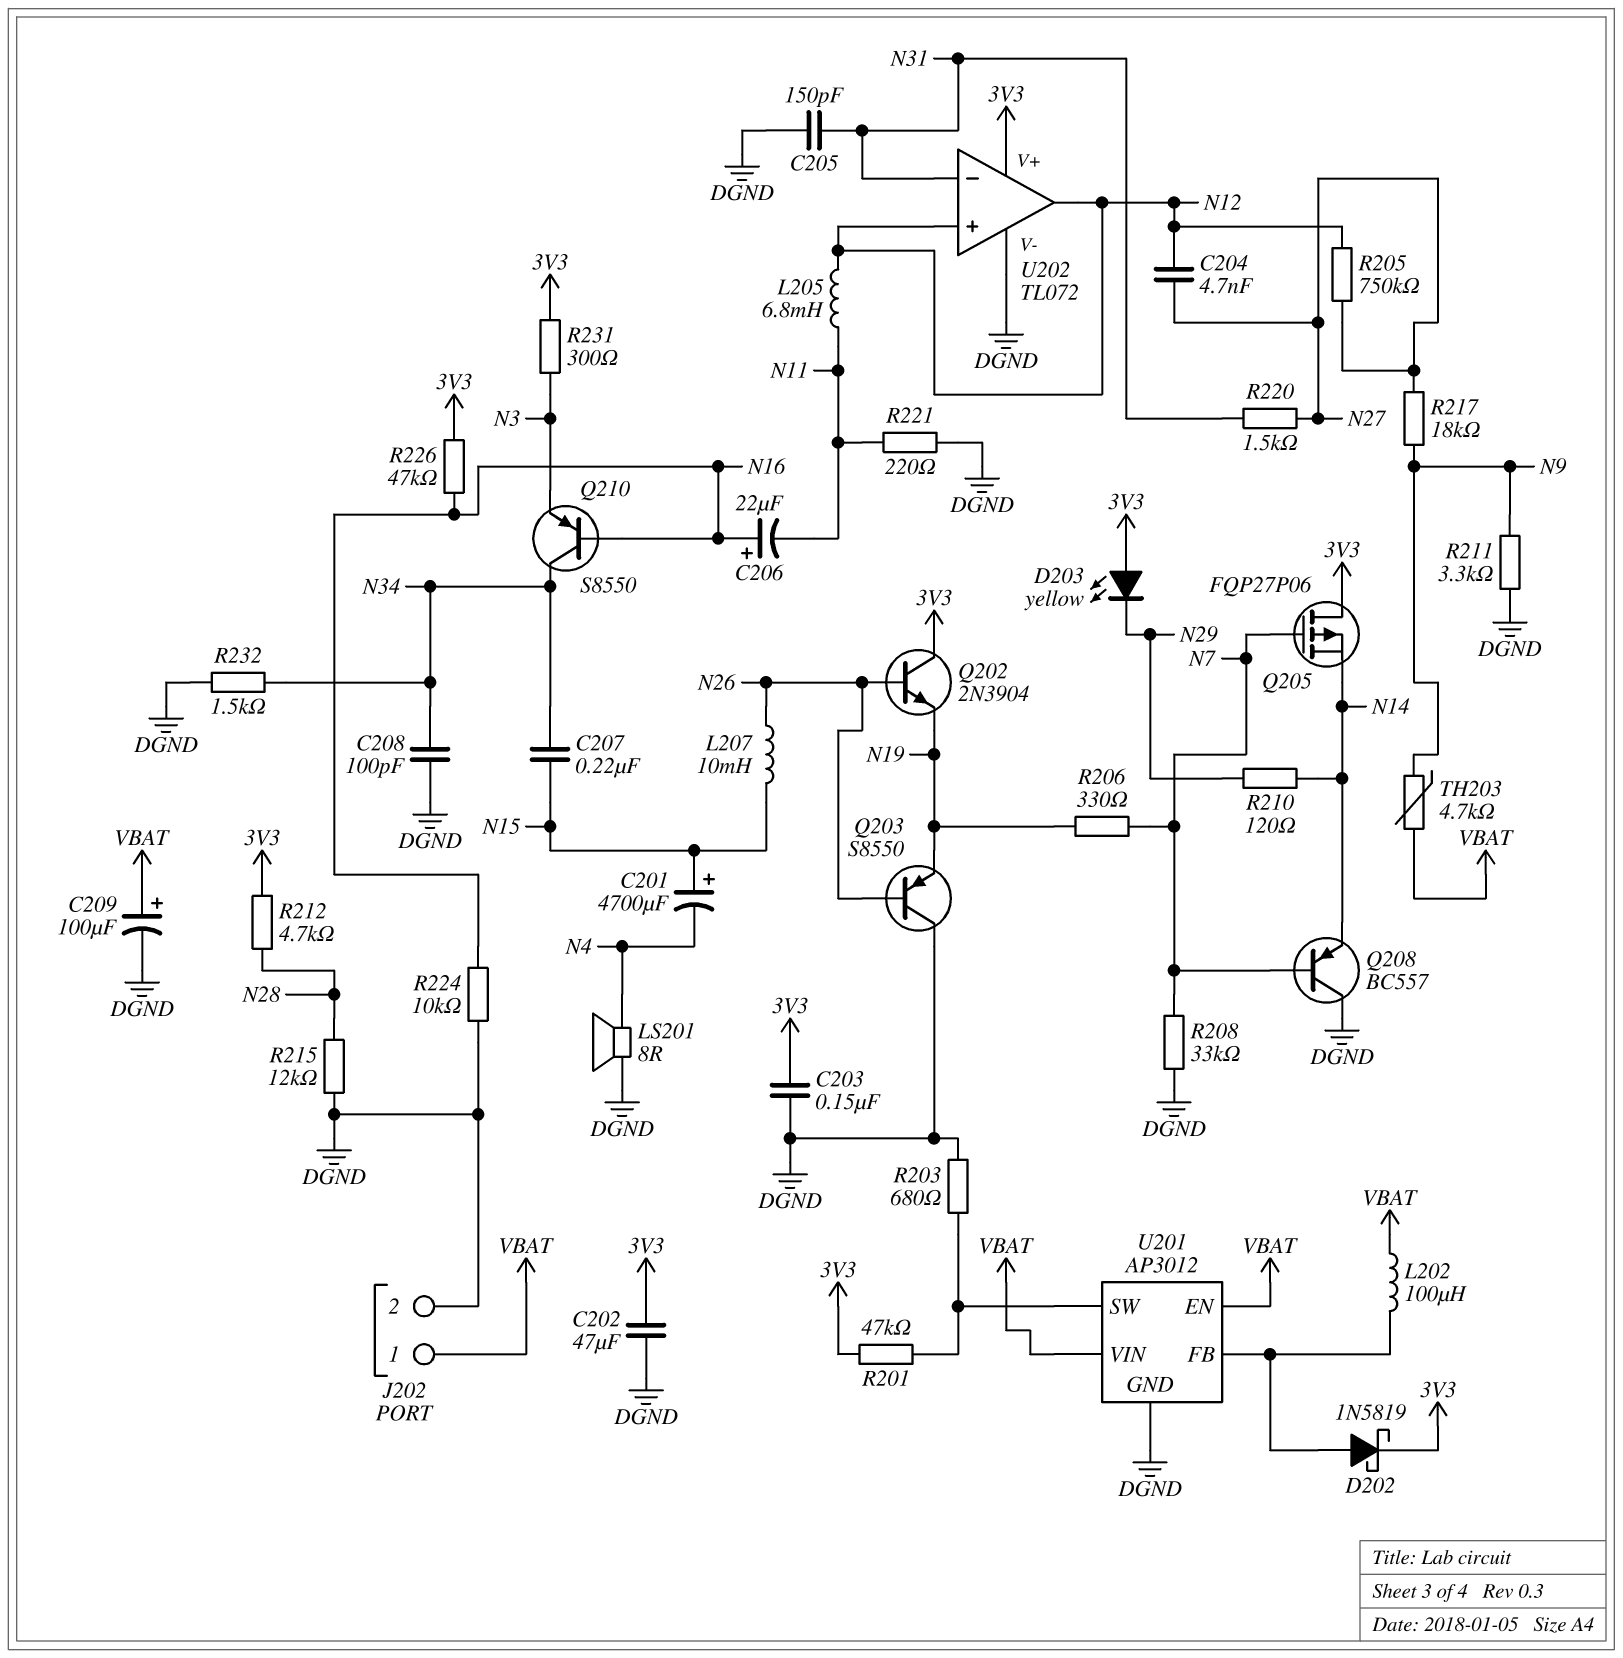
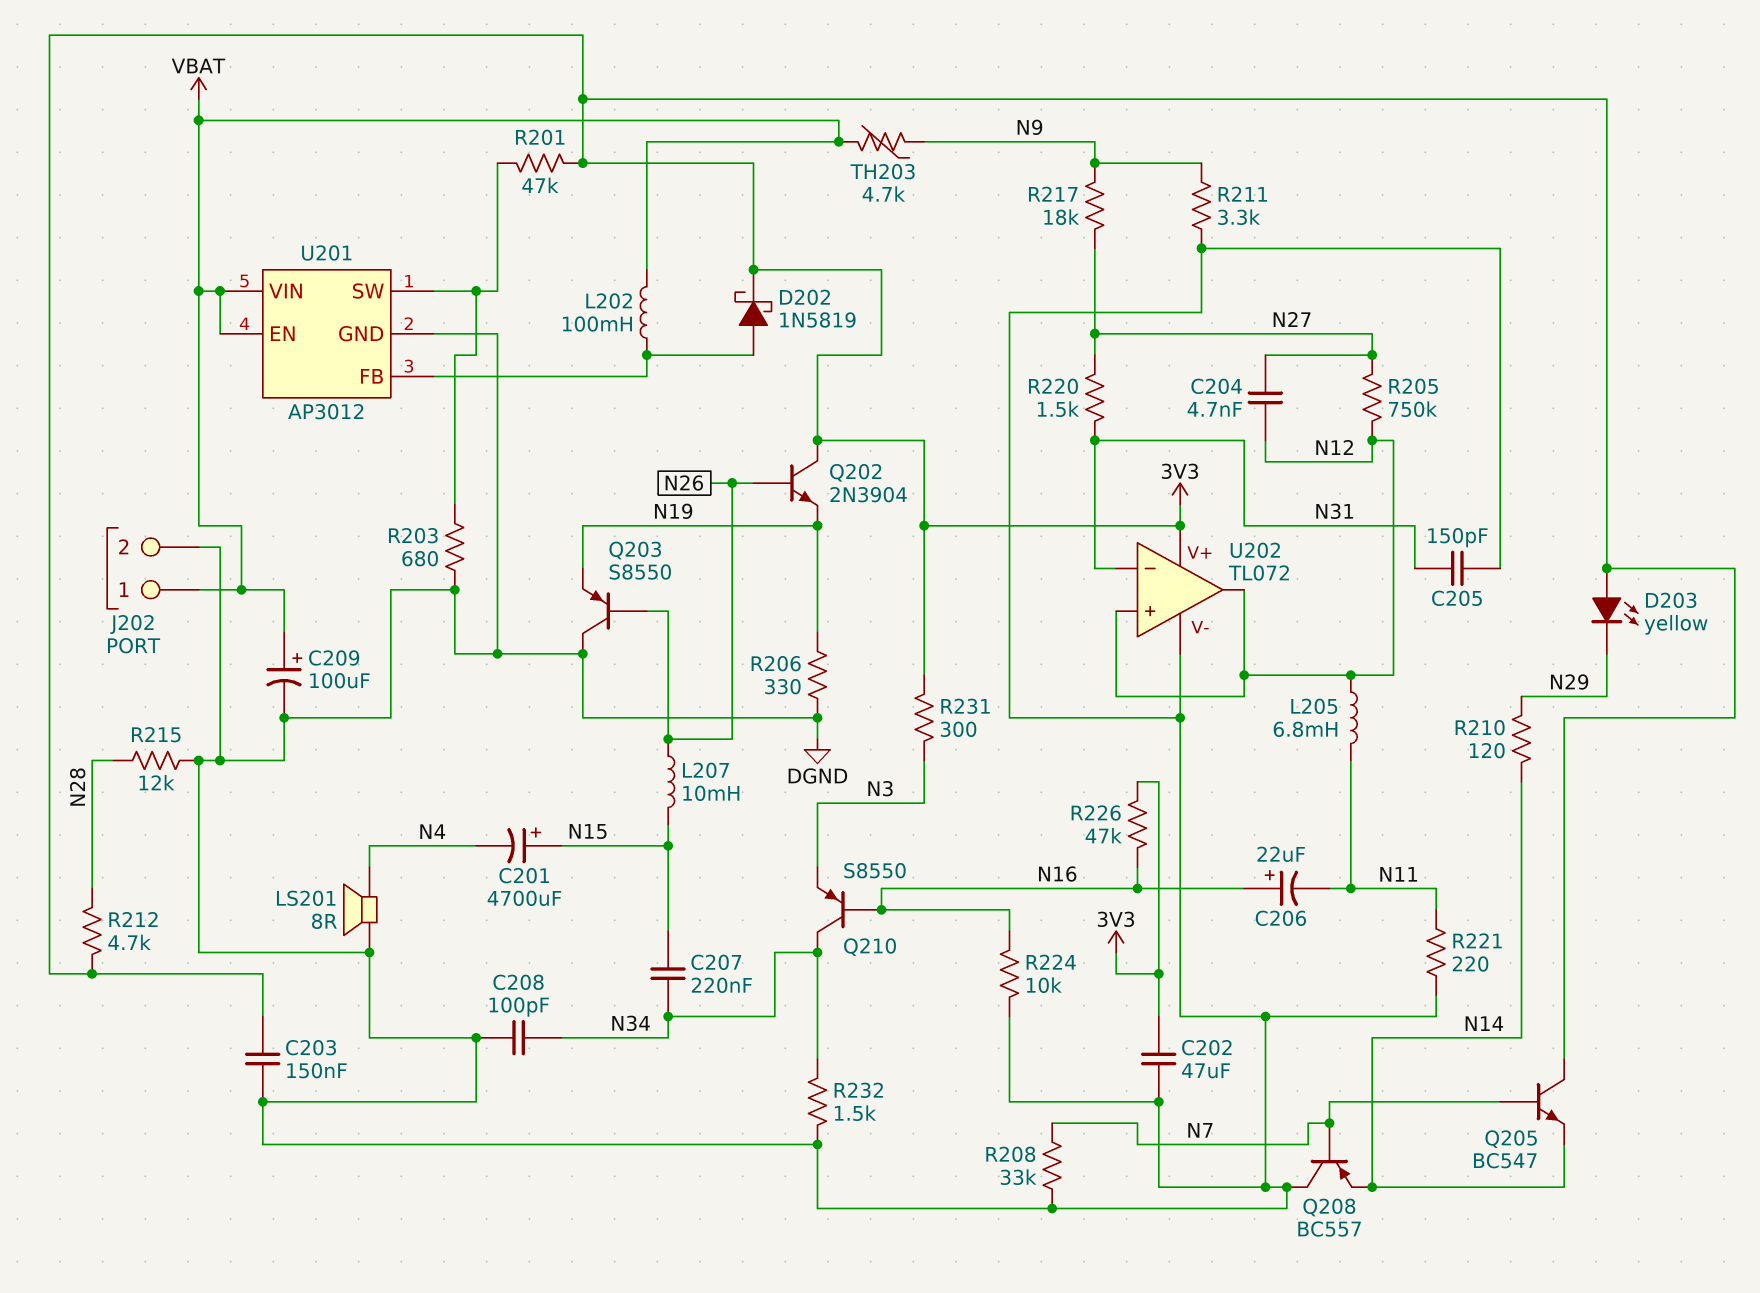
L202: 100uH (U201/FB, VBAT) -> 100mH (U201/FB, VBAT)
Q205: PMOS FQP27P06 (G N7, D 3V3, S N14) -> NPN BC547 (B N7, C 3V3, E N14)
R206: 330 (N7, N19) -> 330 (DGND, N19)

